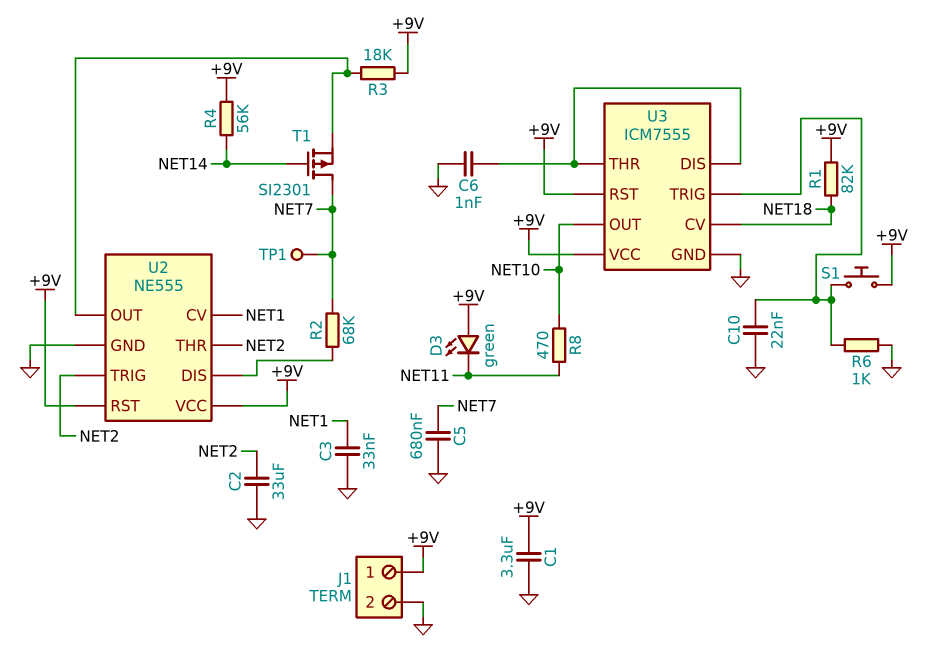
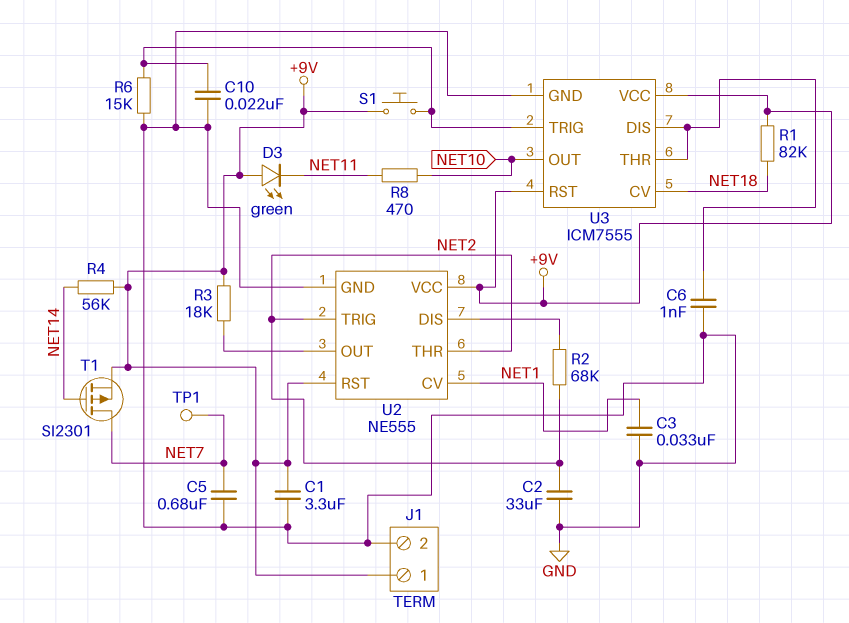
R2: 68k (NET7, U2/DIS) -> 68k (NET2, U2/DIS)
R6: 1k (GND, U3/TRIG) -> 15k (GND, U3/TRIG)
T1: PMOS SI2301 (G NET14, D NET7, S U2/OUT) -> PMOS SI2301 (G NET14, D NET7, S +9V)

